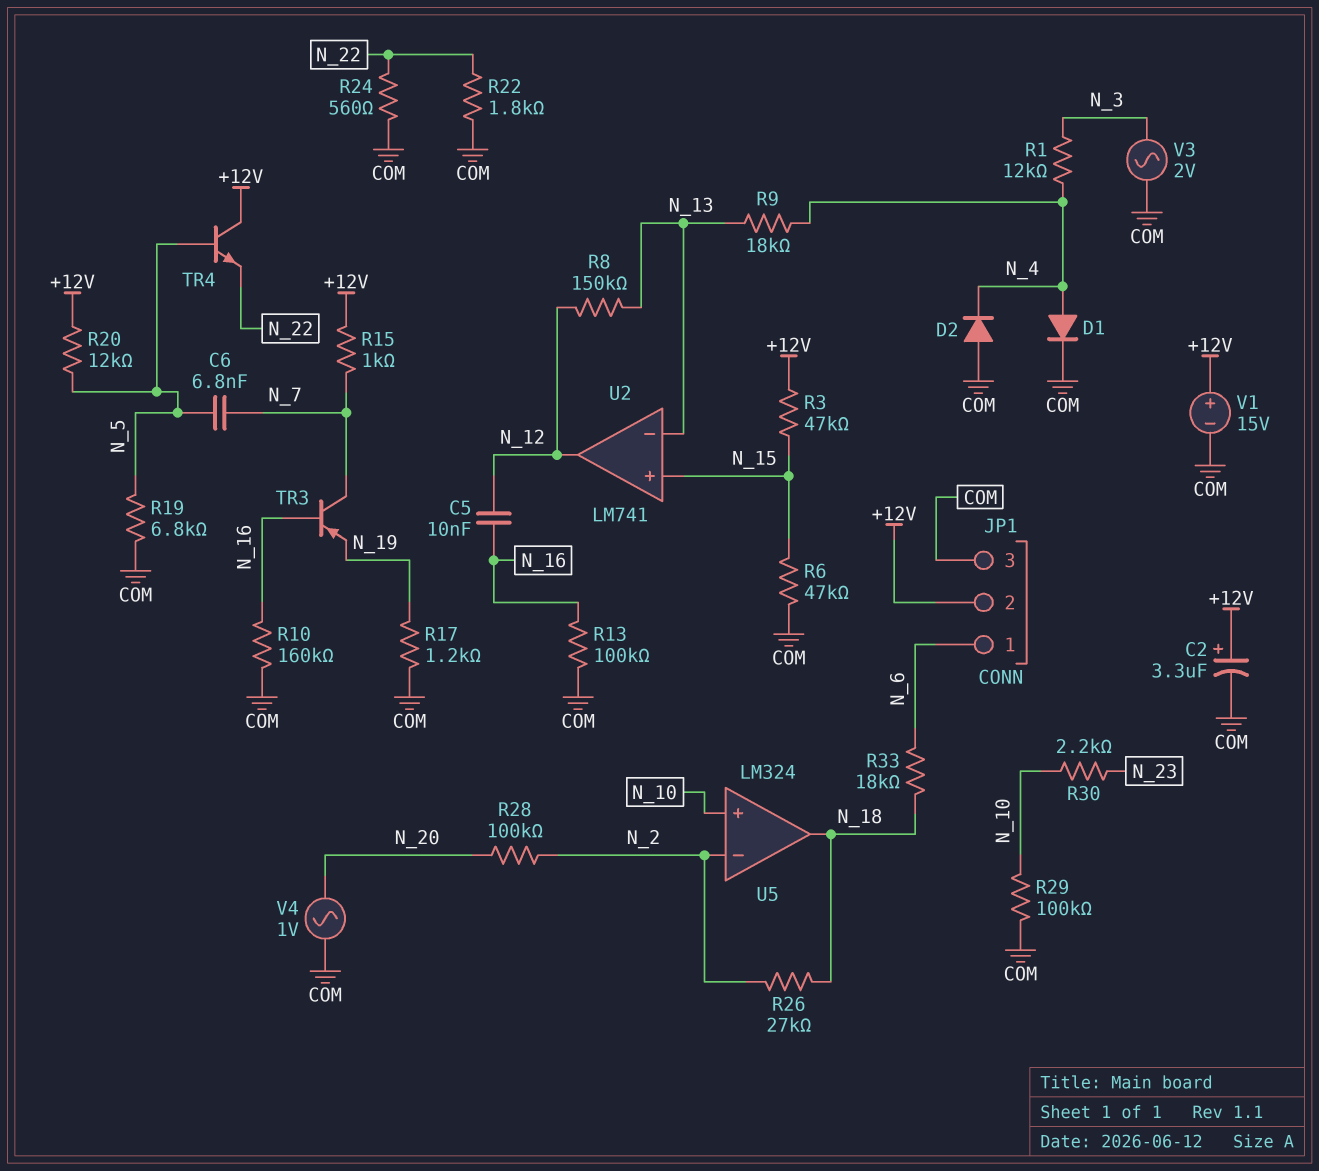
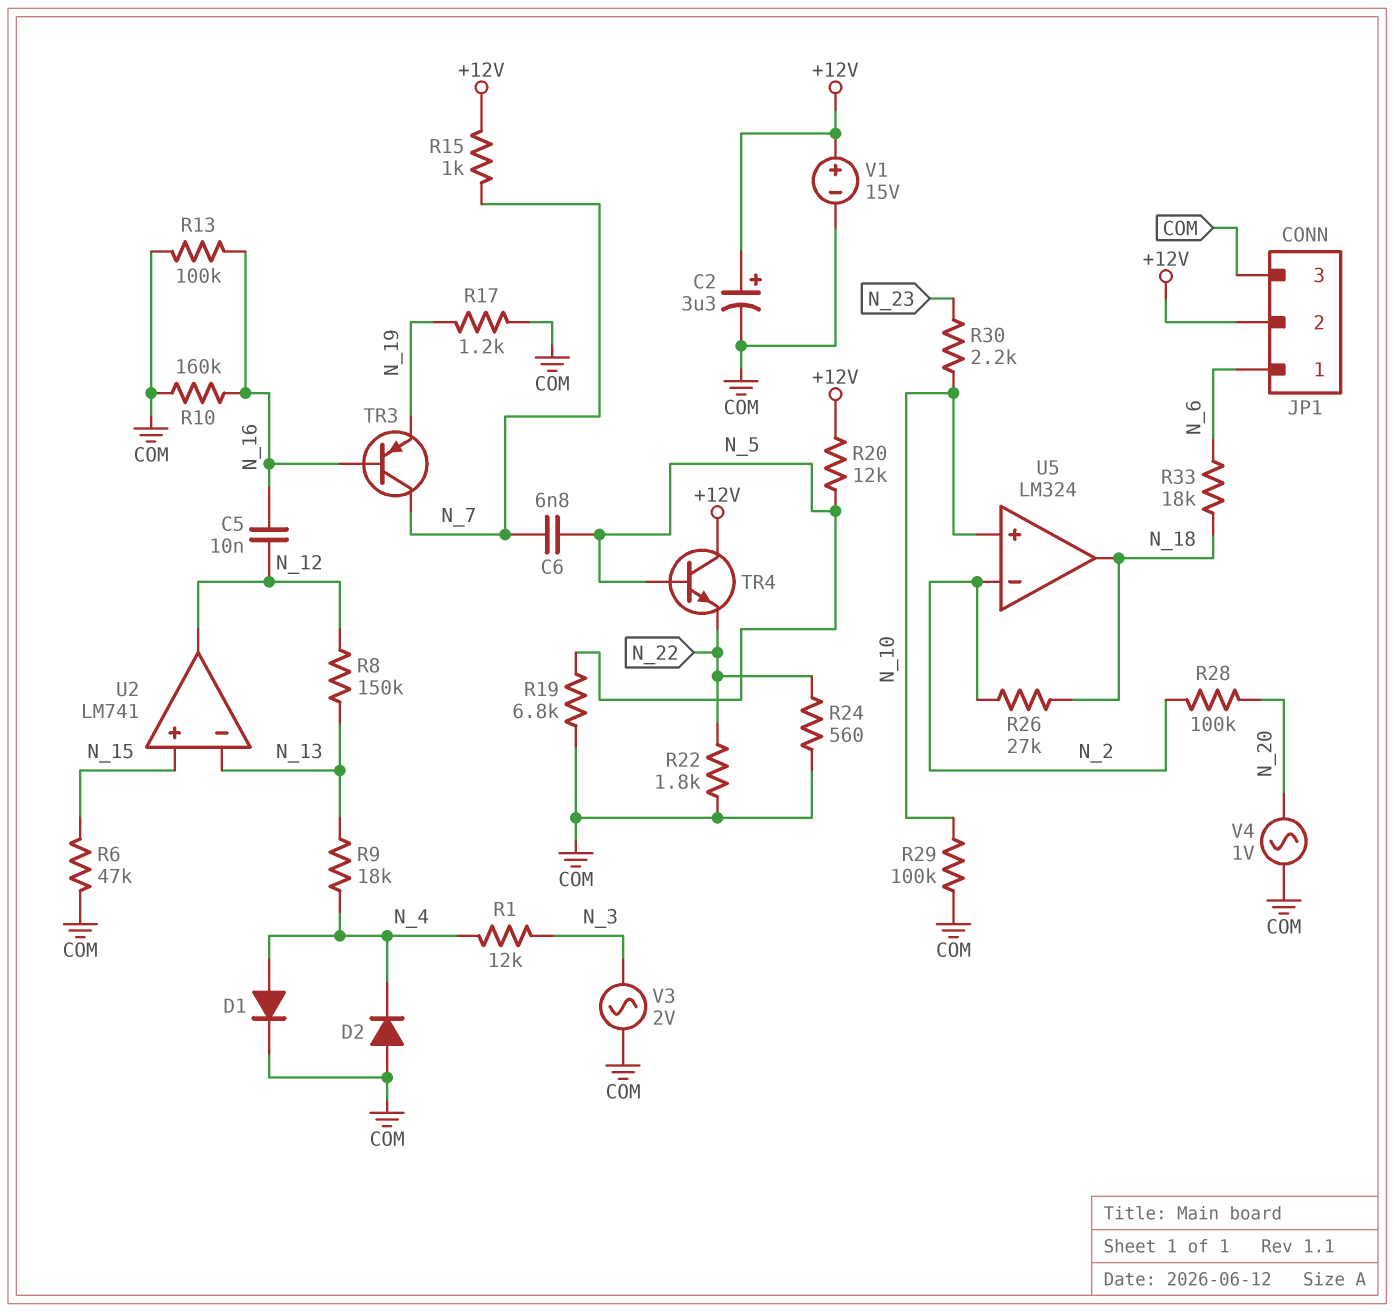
R3: 47k (+12V, N_15) -> none

